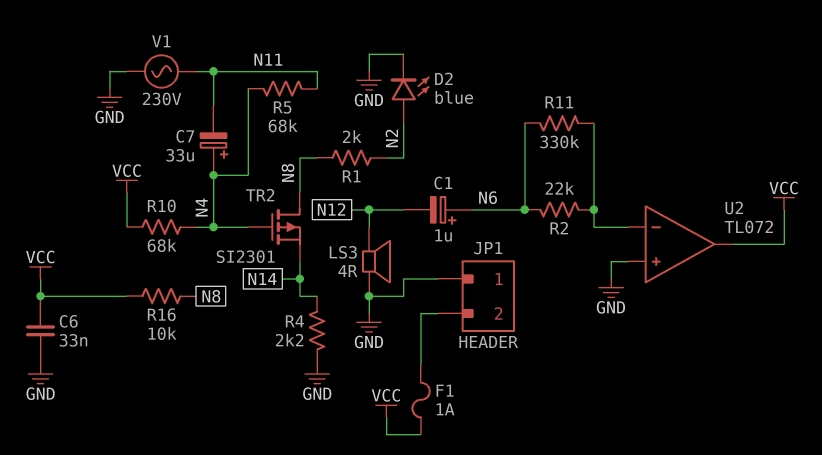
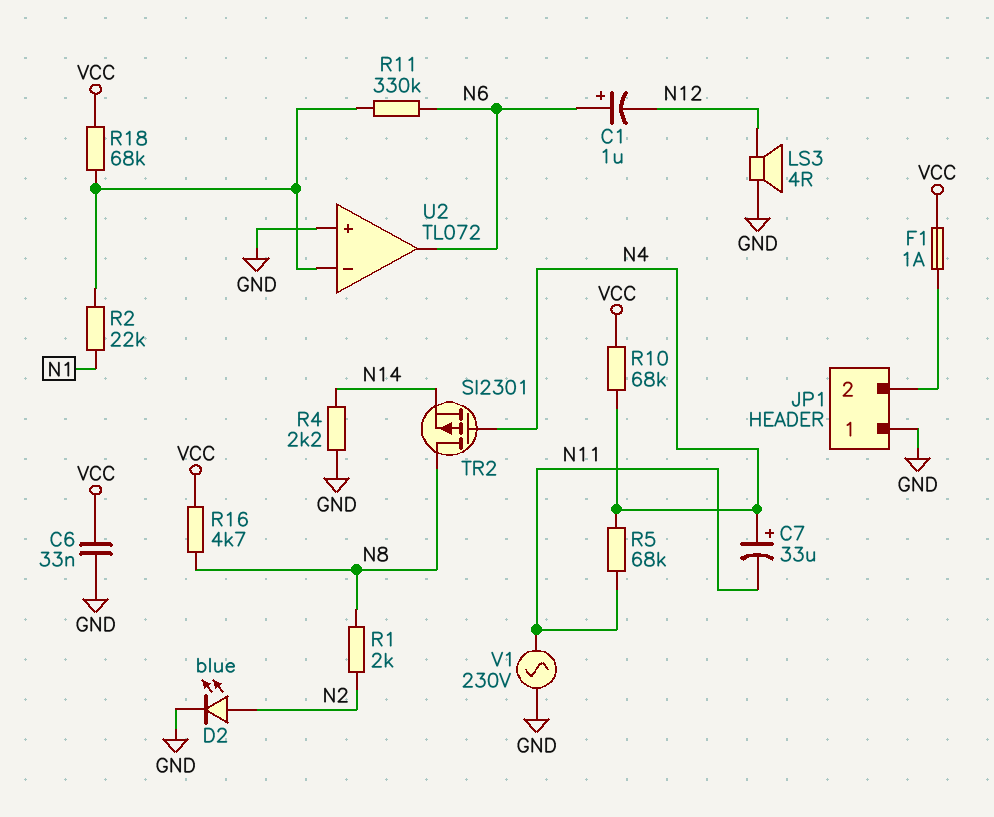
R2: 22k (N6, U2/in-) -> 22k (N1, U2/in-)
R16: 10k (N8, VCC) -> 4.7k (N8, VCC)
R18: none -> 68k (U2/in-, VCC)
U2 pin out: VCC -> N6

